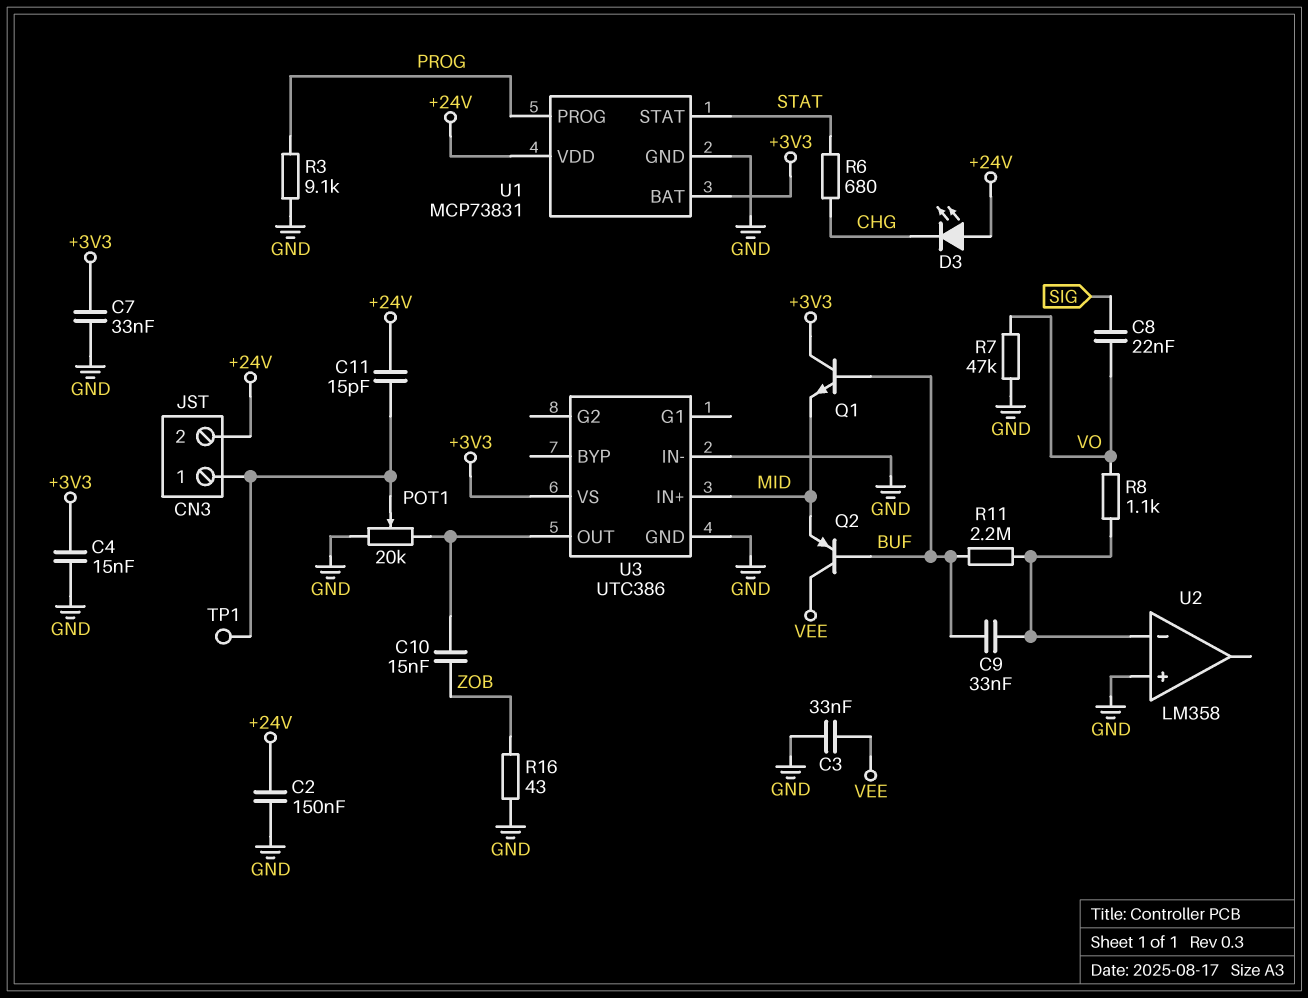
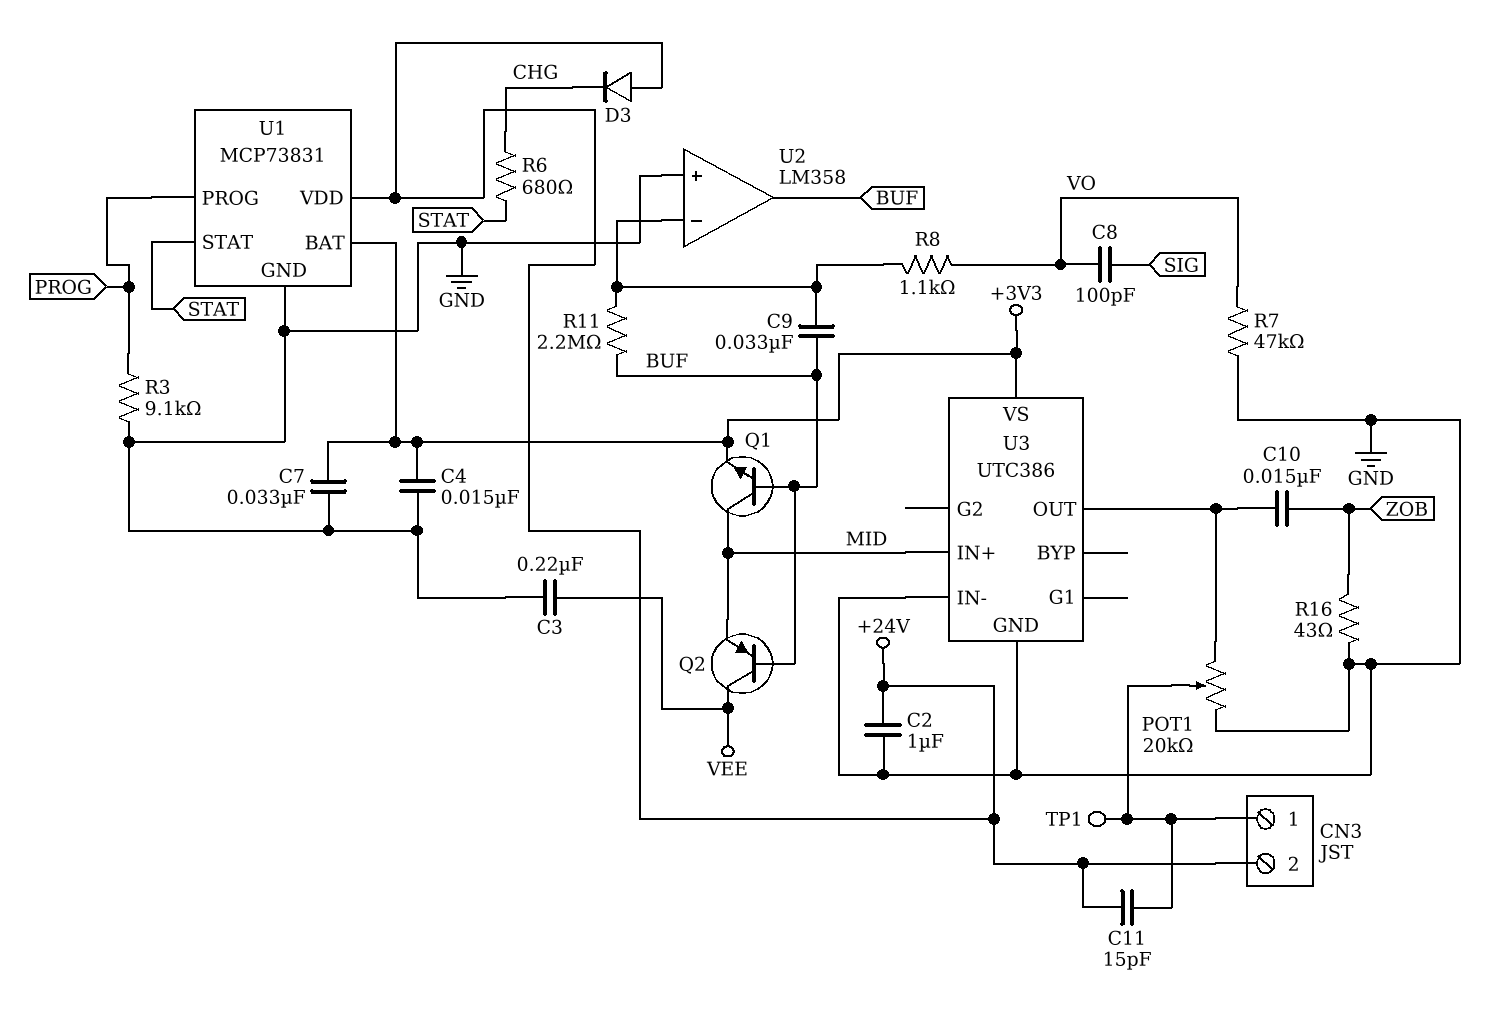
C2: 150nF (+24V, GND) -> 1uF (+24V, GND)
C3: 33nF (GND, VEE) -> 220nF (GND, VEE)
C8: 22nF (SIG, VO) -> 100pF (SIG, VO)
D3: LED (A +24V, K CHG) -> diode (A +24V, K CHG)
Q1: NPN (B BUF, C +3V3, E MID) -> NPN (B BUF, C MID, E +3V3)
U2 pin out: none -> BUF

